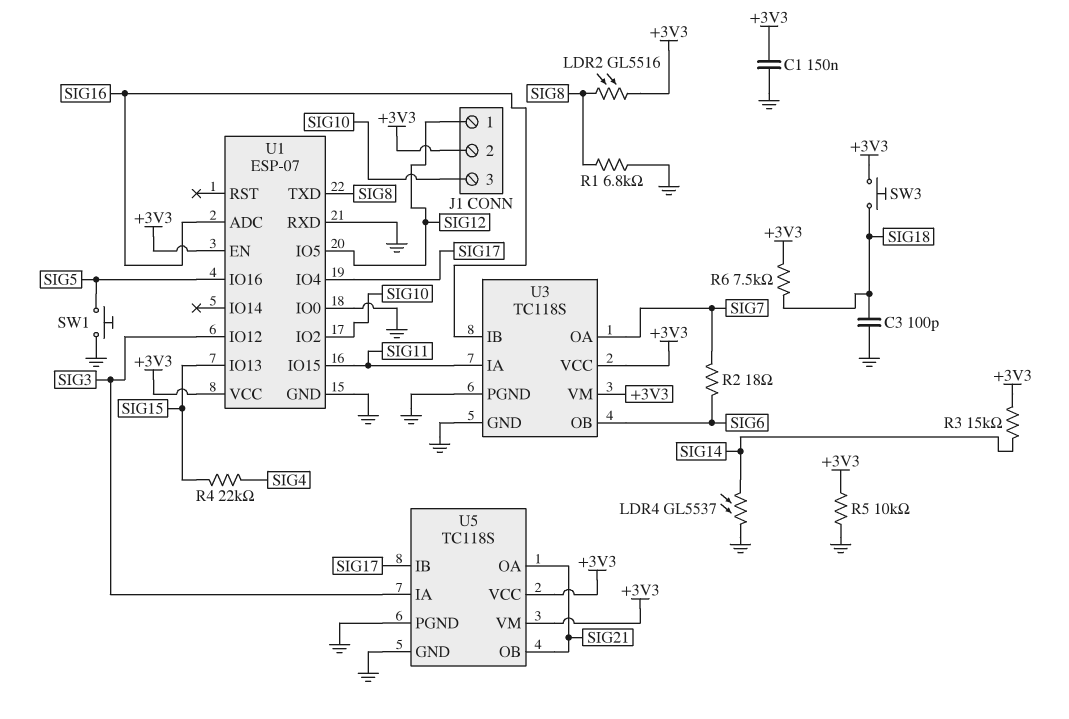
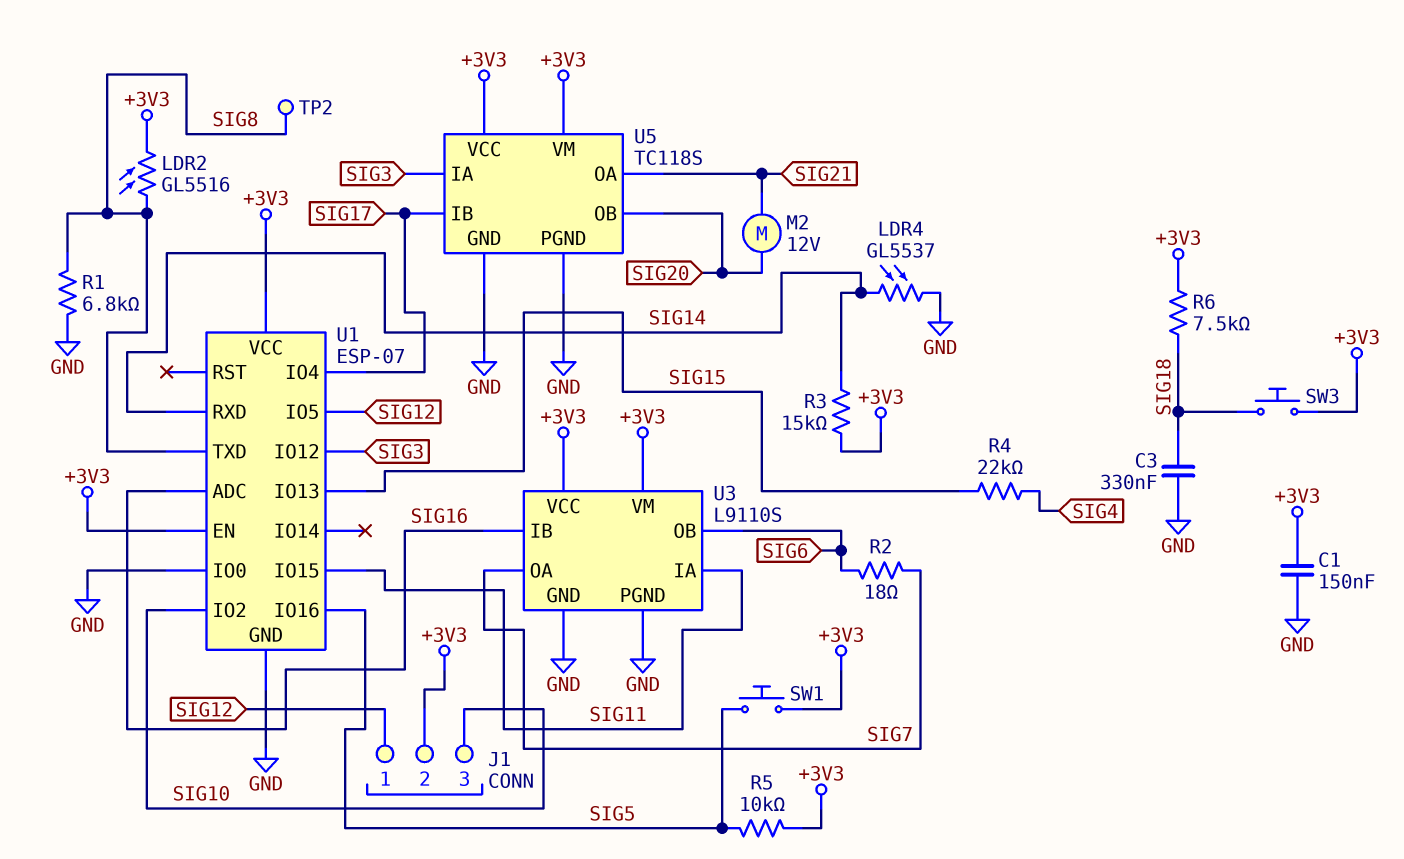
C3: 100pF (GND, SIG18) -> 330nF (GND, SIG18)
M2: none -> motor 12V (SIG20, SIG21)
R5: 10k (+3V3, GND) -> 10k (+3V3, SIG5)
SW1: button (GND, SIG5) -> button (+3V3, SIG5)
TP2: none -> test point (SIG8)
U1 pin RXD: GND -> SIG14
U3: TC118S -> L9110S
U5 pin OB: SIG21 -> SIG20

